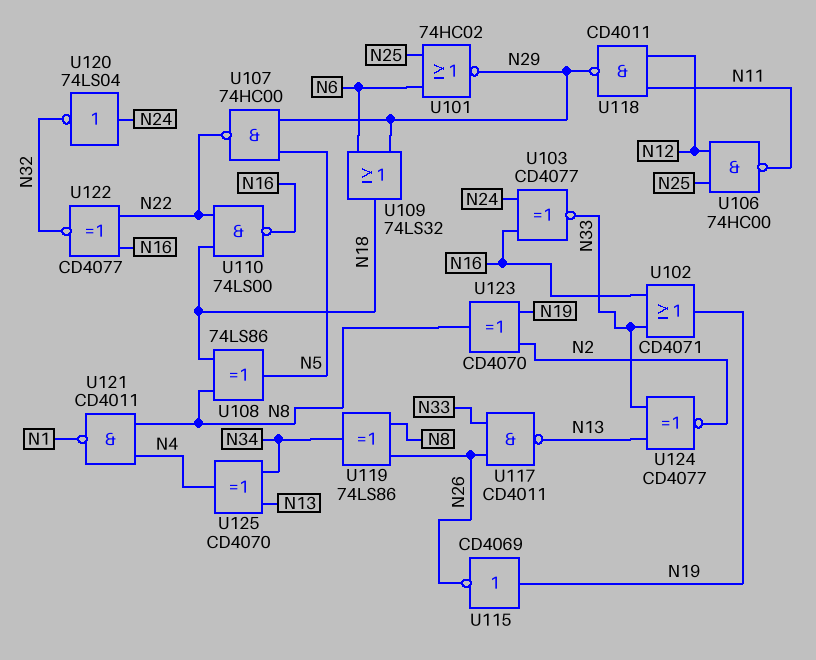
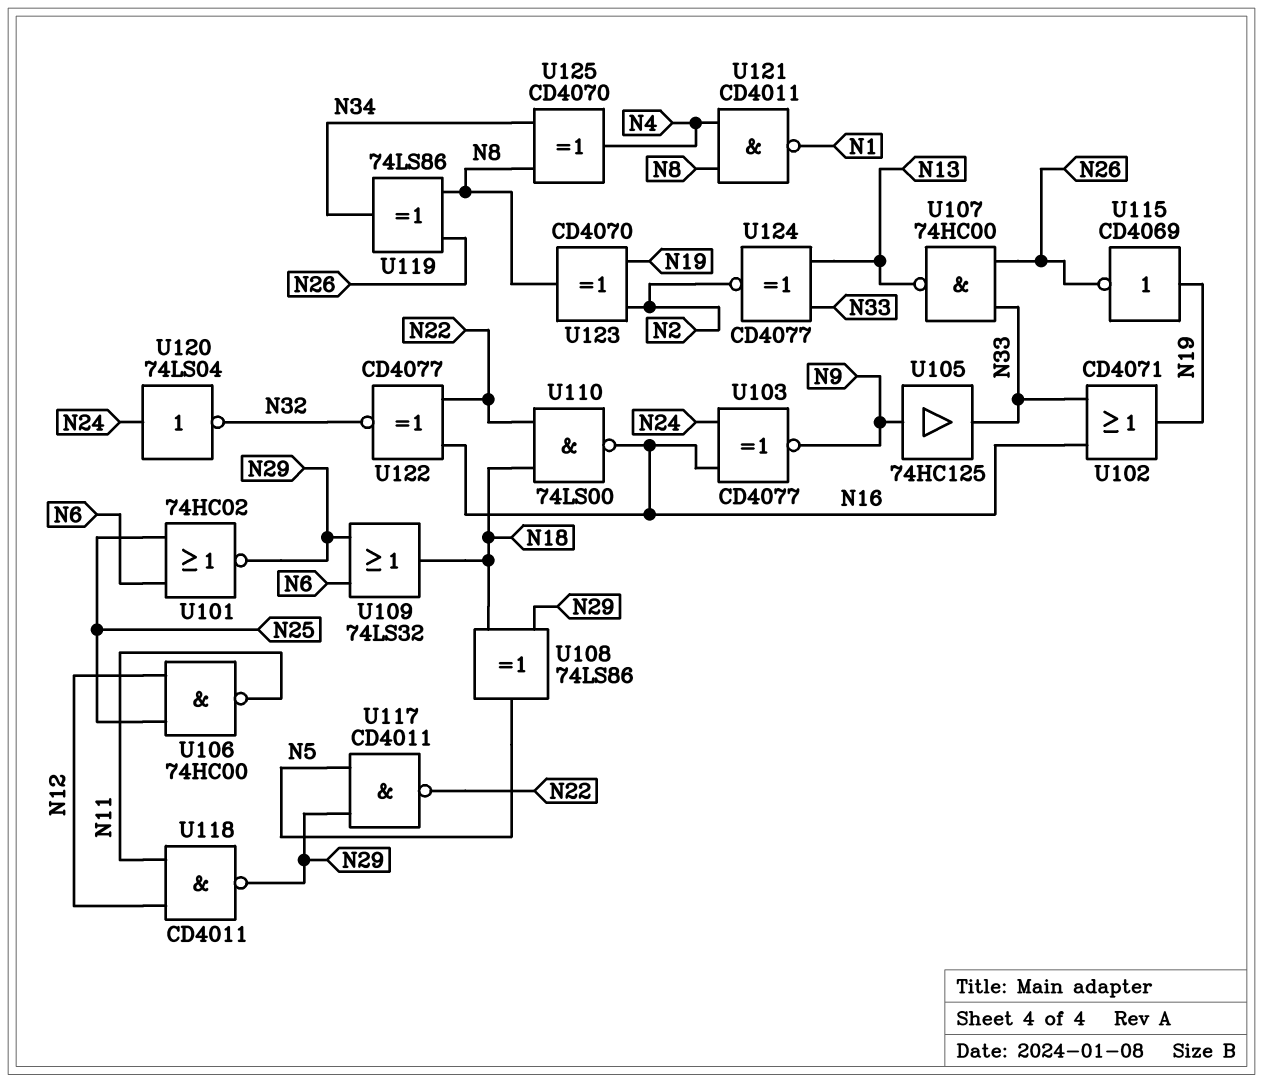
U103: XNOR CD4077 (in N16, in N24, out N33) -> XNOR CD4077 (in N16, in N24, out N9)
U105: none -> buffer 74HC125 (in N9, out N33)
U107: NAND 74HC00 (in N5, in N29, out N22) -> NAND 74HC00 (in N26, in N33, out N13)
U108: XOR 74LS86 (in N8, in N18, out N5) -> XOR 74LS86 (in N18, in N29, out N5)
U117: NAND CD4011 (in N26, in N33, out N13) -> NAND CD4011 (in N5, in N29, out N22)
U125: XOR CD4070 (in N13, in N34, out N4) -> XOR CD4070 (in N8, in N34, out N4)

